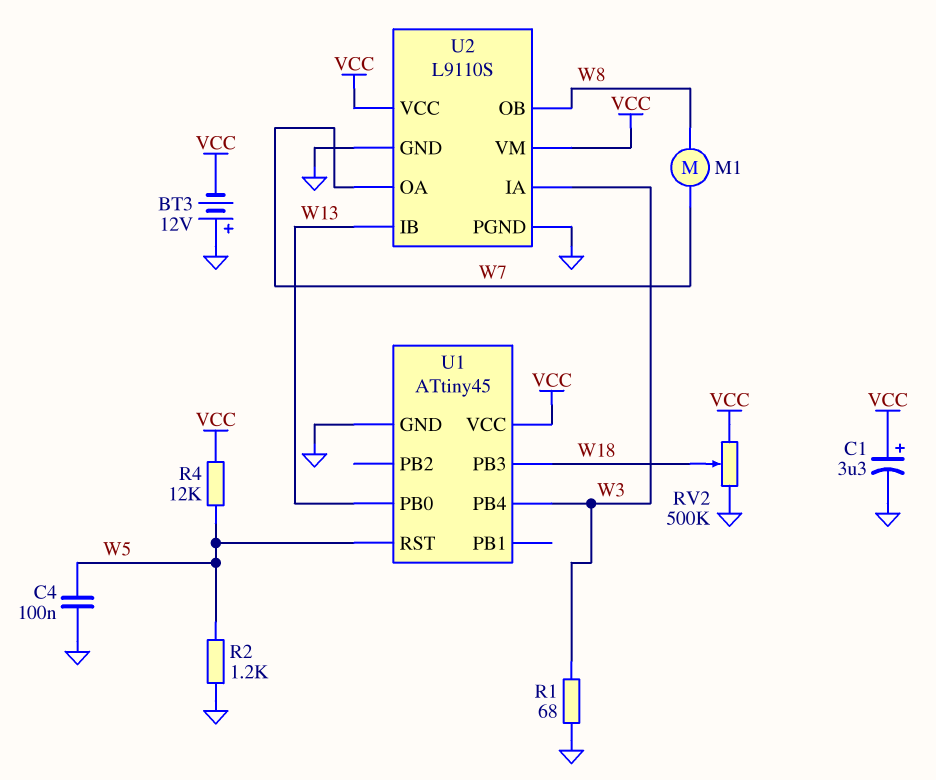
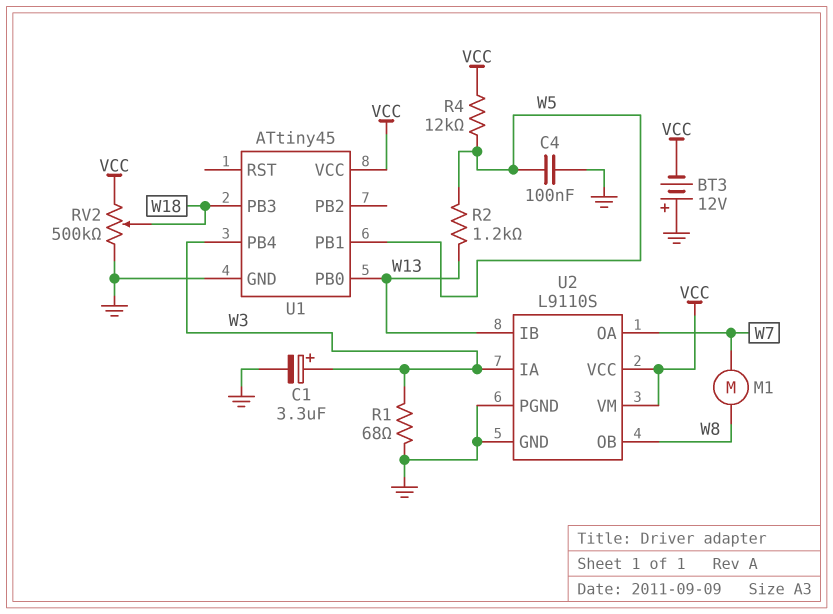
C1: 3.3uF (plus VCC, minus GND) -> 3.3uF (plus W3, minus GND)
R2: 1.2k (GND, W5) -> 1.2k (W5, W13)
U1 pin PB1: none -> W5
U1 pin RST: W5 -> none

